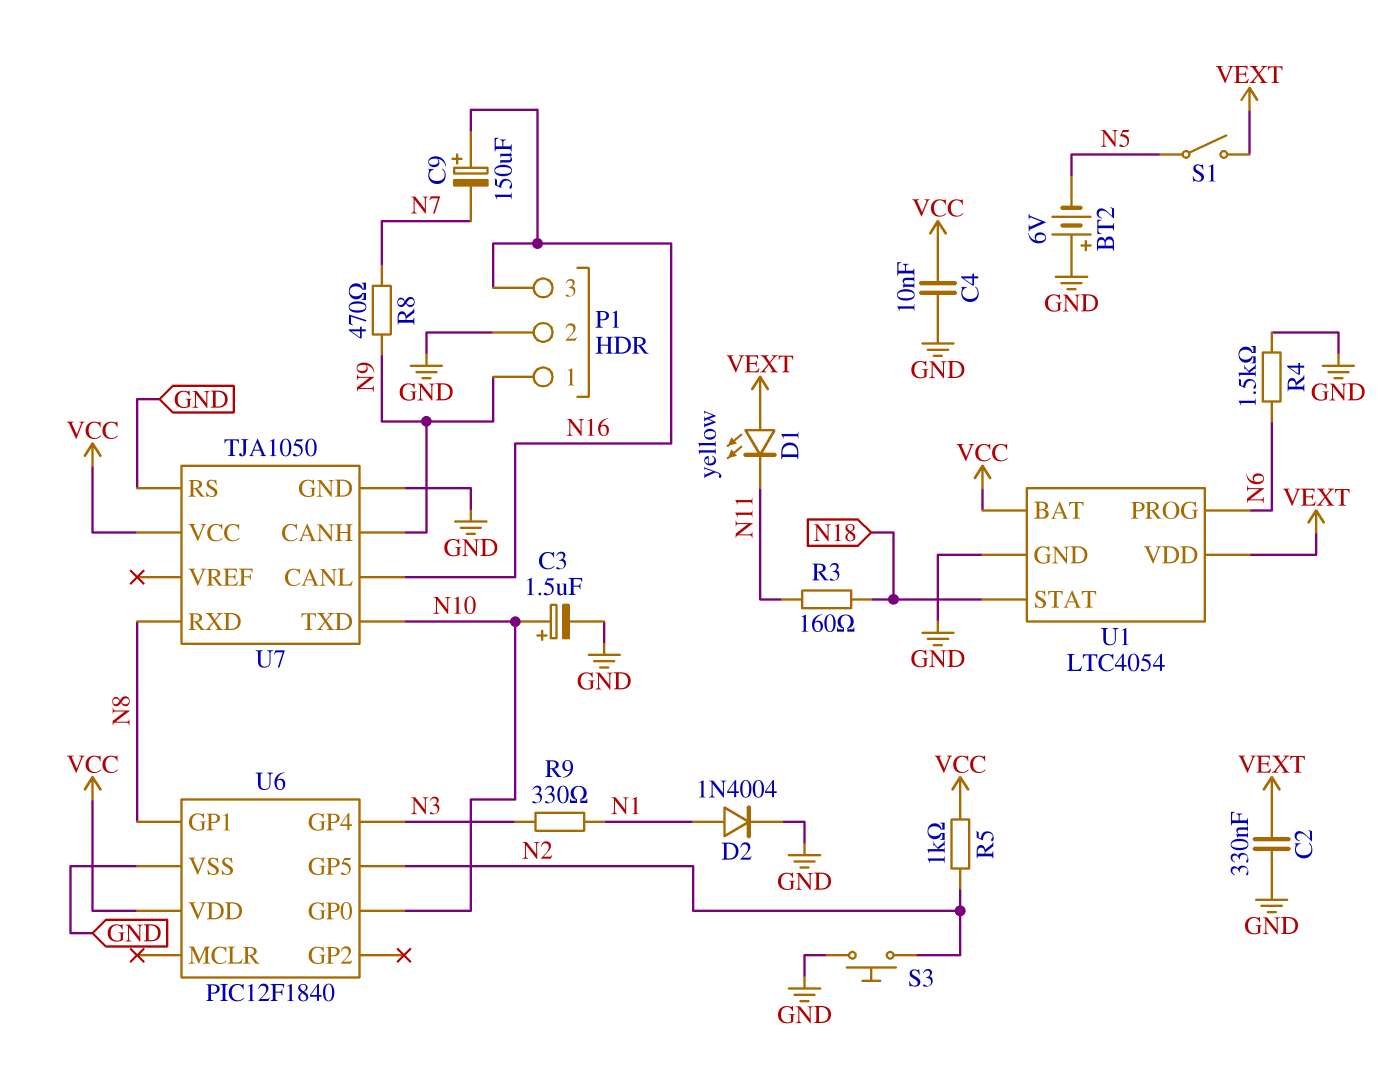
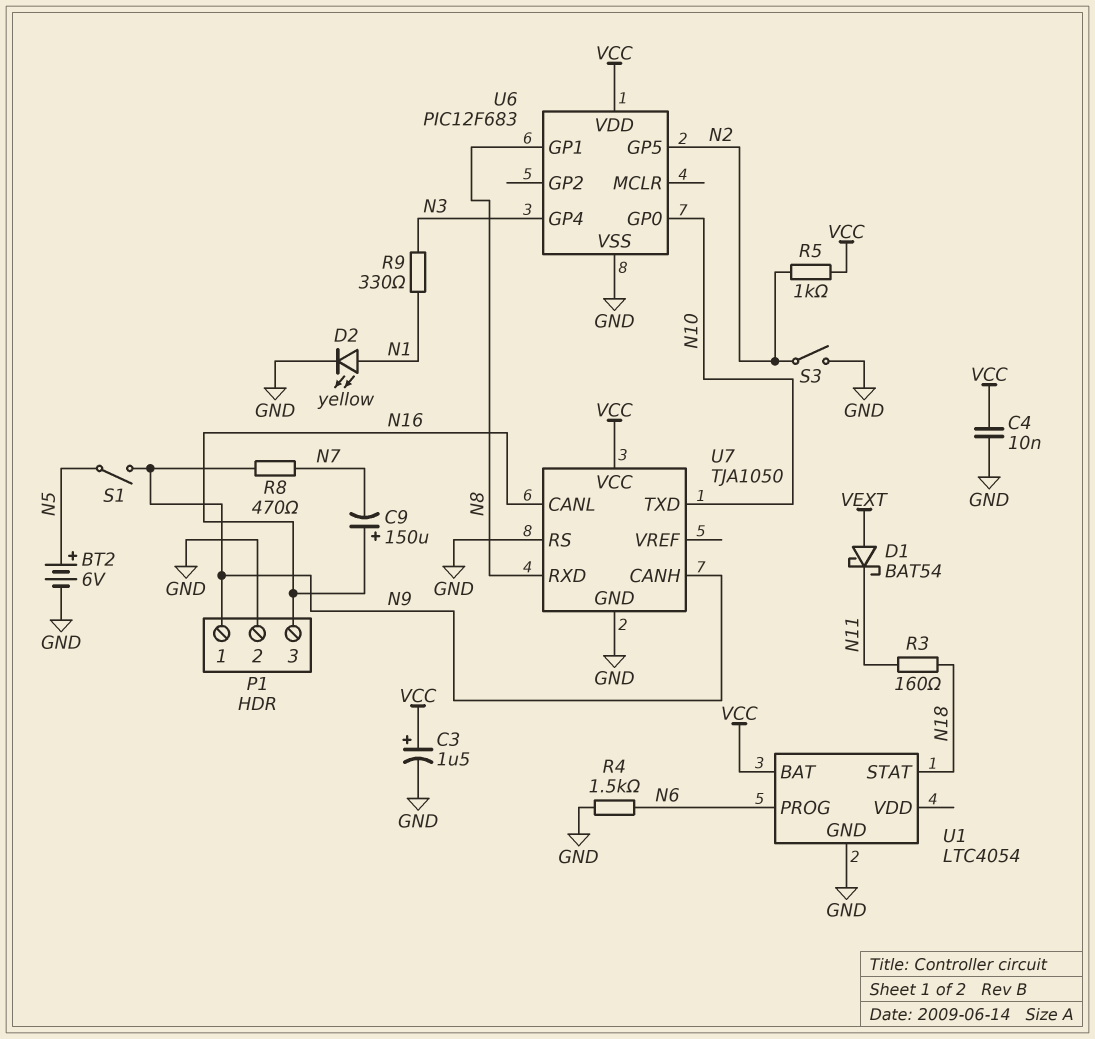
BT2: 6V (plus GND, minus N5) -> 6V (plus N5, minus GND)
C2: 330nF (GND, VEXT) -> none
C3: 1.5uF (plus N10, minus GND) -> 1.5uF (plus VCC, minus GND)
D1: LED yellow (A VEXT, K N11) -> schottky BAT54 (A VEXT, K N11)
D2: diode 1N4004 (A N1, K GND) -> LED yellow (A N1, K GND)
S1: switch (N5, VEXT) -> switch (N5, N9)
S3: button (GND, N2) -> switch (GND, N2)
U1 pin VDD: VEXT -> none
U6: PIC12F1840 -> PIC12F683

